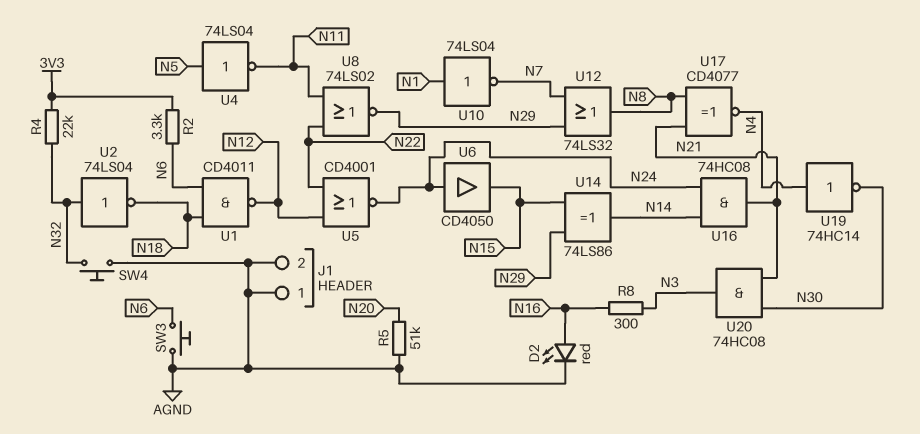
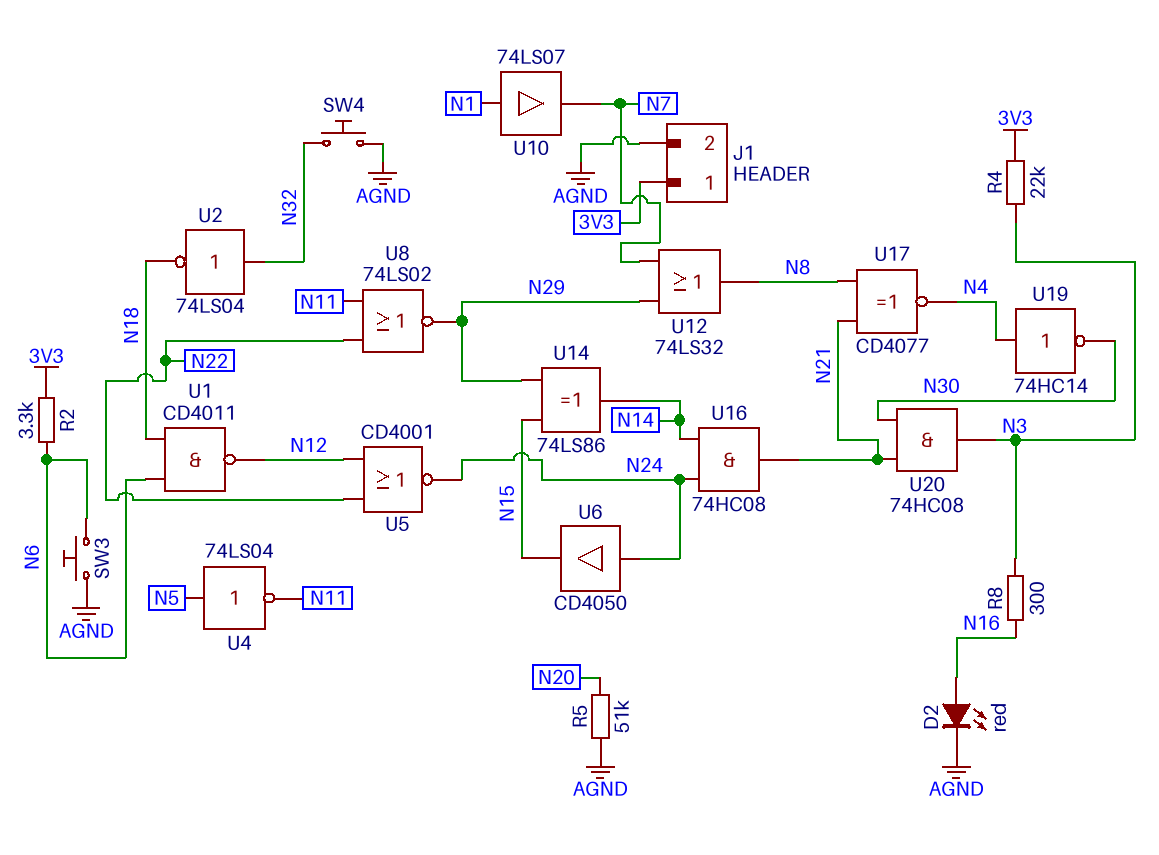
J1 pin 1: AGND -> 3V3
R4: 22k (3V3, N32) -> 22k (3V3, N3)
U10: NOT 74LS04 (in N1, out N7) -> buffer 74LS07 (in N1, out N7)

